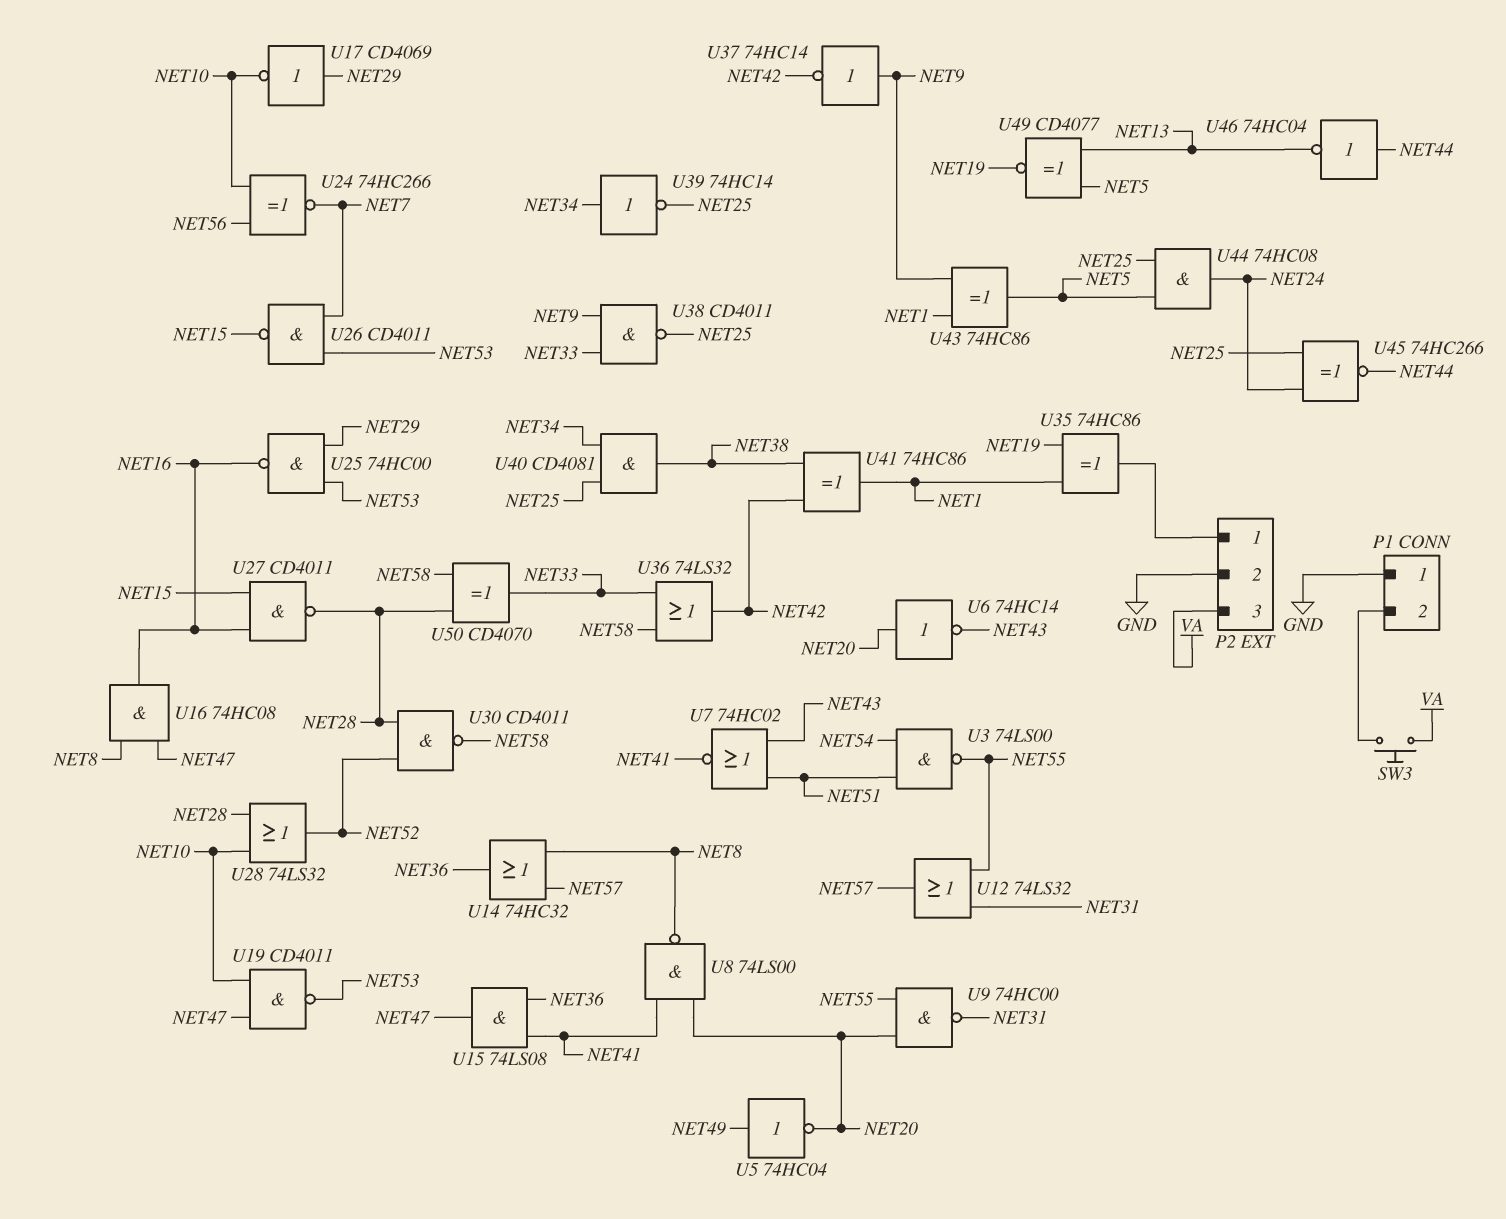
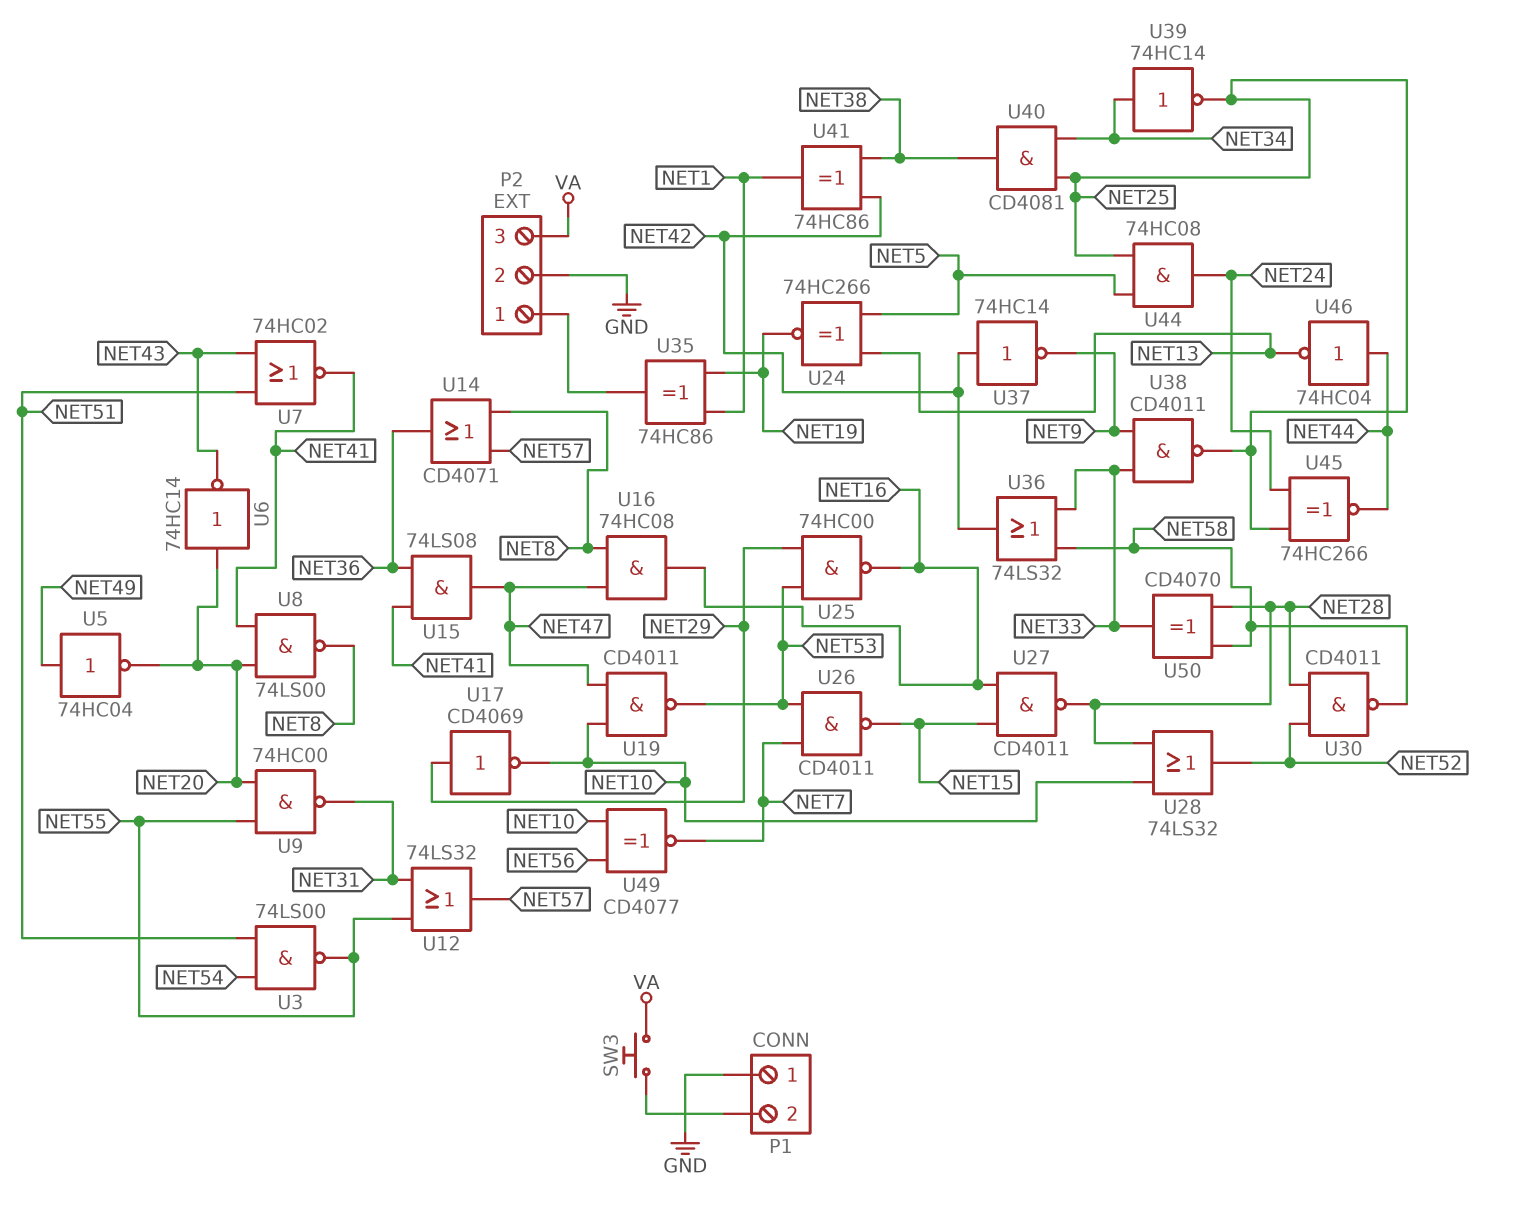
U14: OR 74HC32 (in NET8, in NET57, out NET36) -> OR CD4071 (in NET8, in NET57, out NET36)
U24: XNOR 74HC266 (in NET10, in NET56, out NET7) -> XNOR 74HC266 (in NET5, in NET13, out NET19)
U37: NOT 74HC14 (in NET9, out NET42) -> NOT 74HC14 (in NET42, out NET9)
U43: XOR 74HC86 (in NET1, in NET9, out NET5) -> none
U49: XNOR CD4077 (in NET5, in NET13, out NET19) -> XNOR CD4077 (in NET10, in NET56, out NET7)

